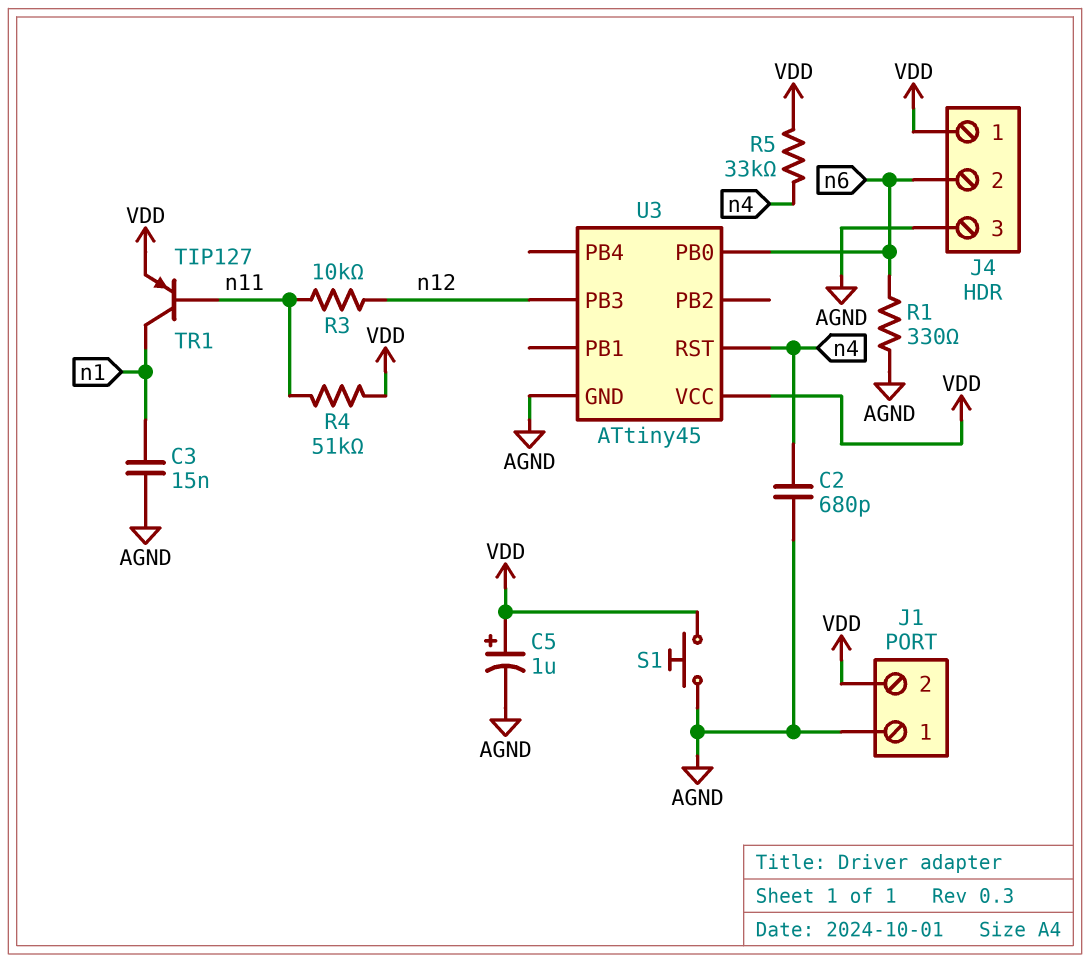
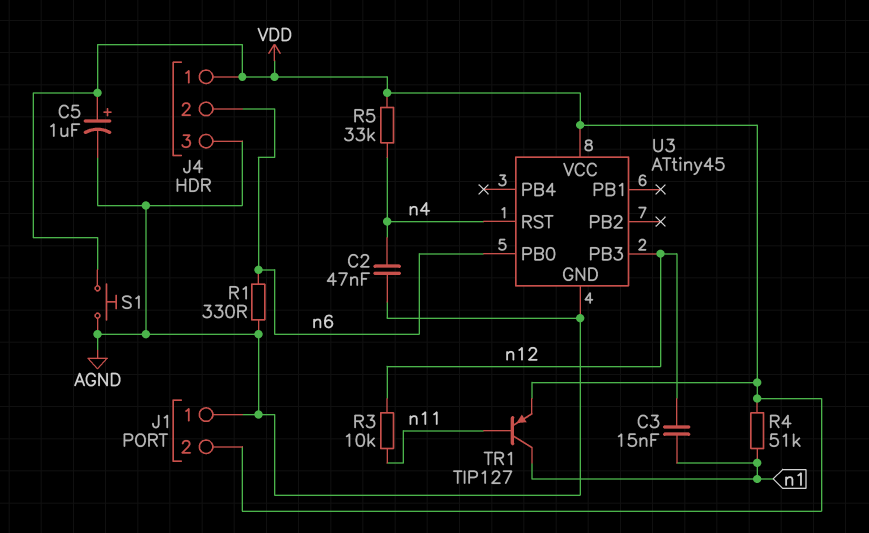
C2: 680pF (AGND, n4) -> 47nF (AGND, n4)
C3: 15nF (AGND, n1) -> 15nF (n1, n12)
R4: 51k (VDD, n11) -> 51k (VDD, n1)

